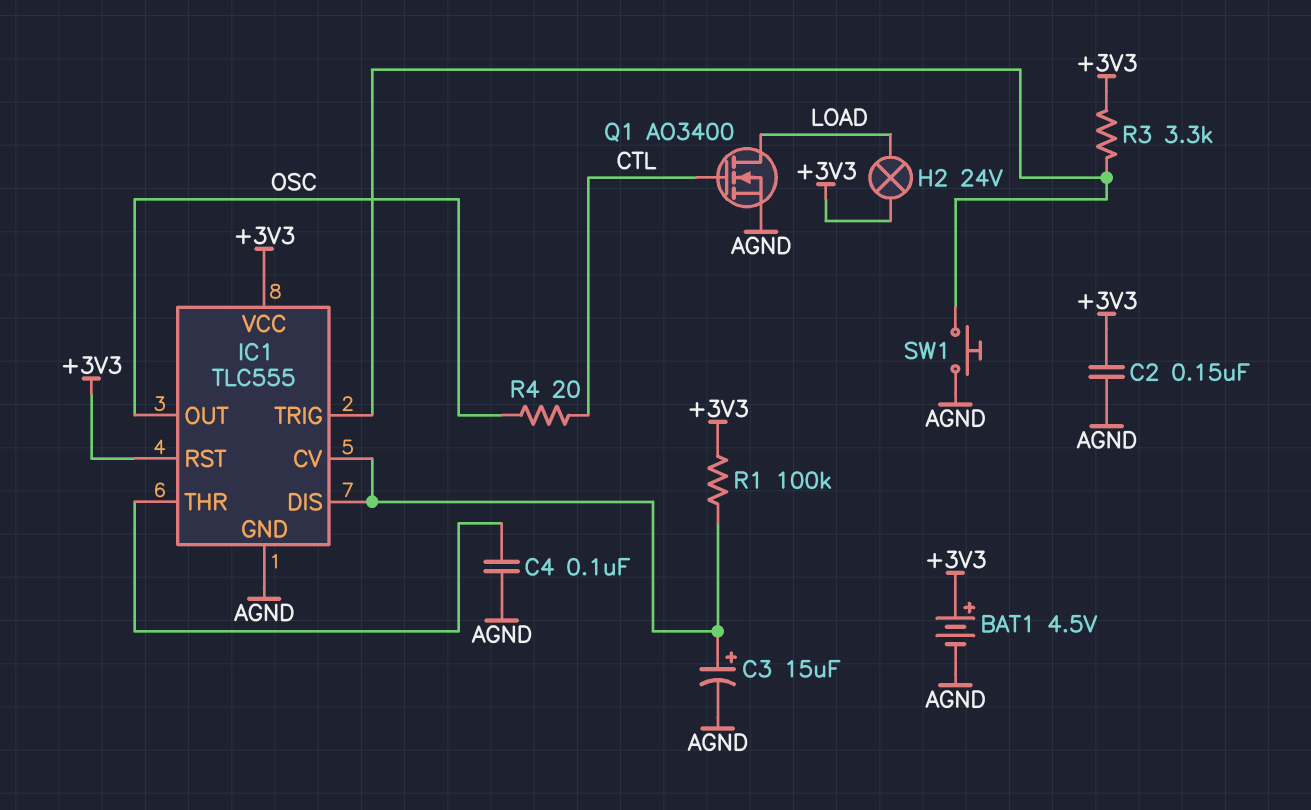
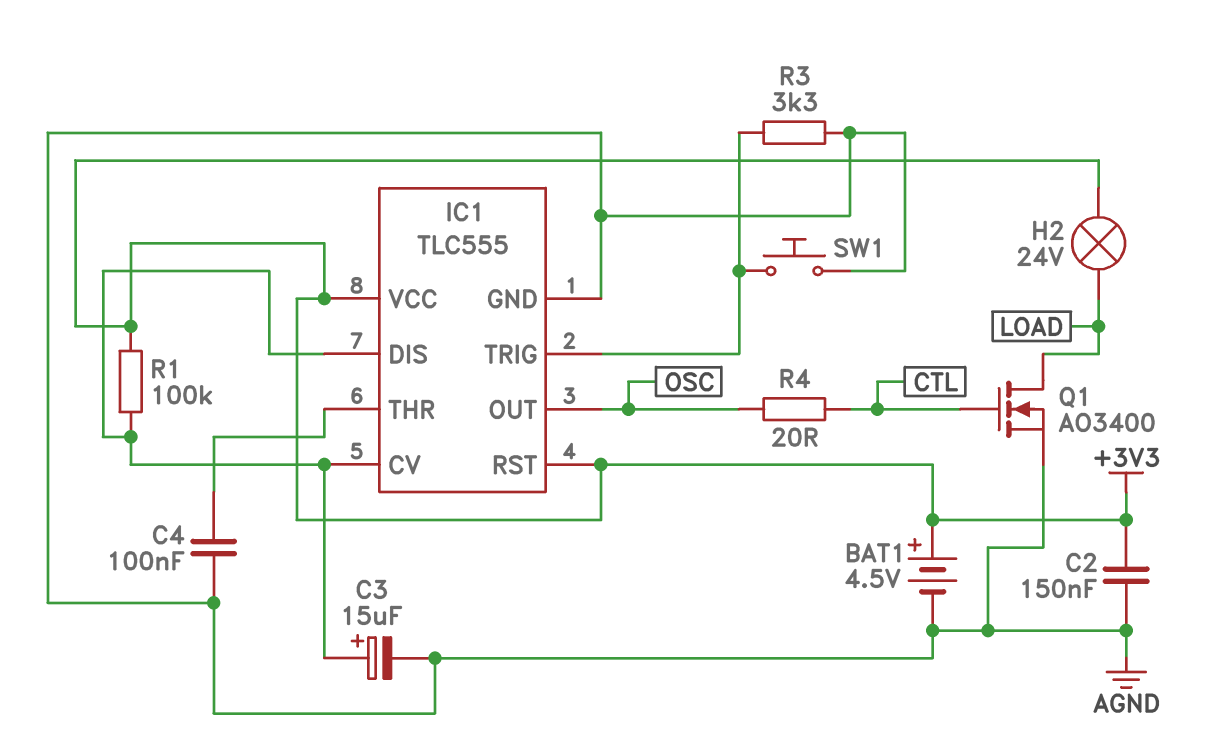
R3: 3.3k (+3V3, IC1/TRIG) -> 3.3k (AGND, IC1/TRIG)

